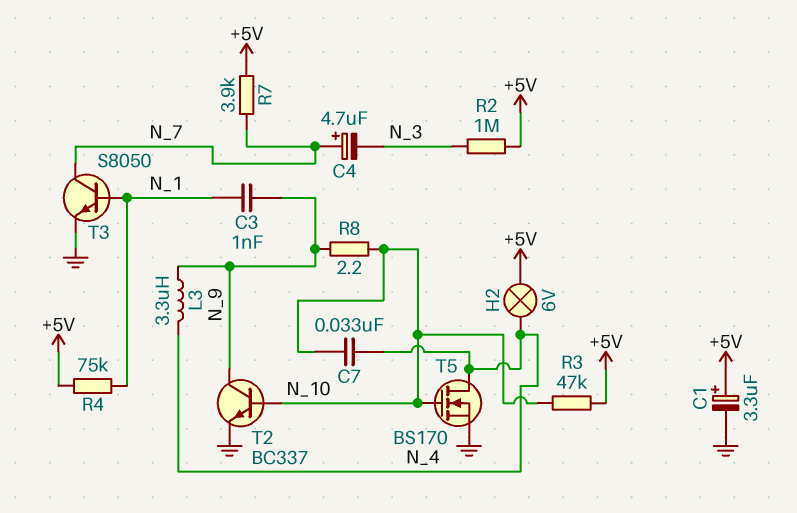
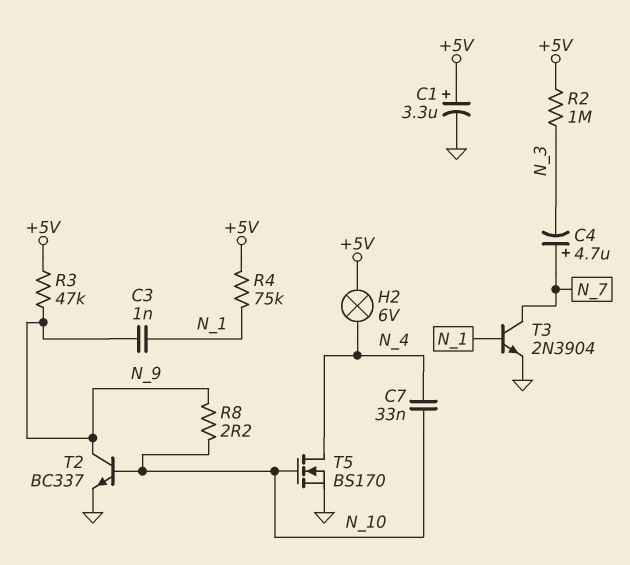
L3: 3.3uH (N_4, N_9) -> none
R3: 47k (+5V, N_10) -> 47k (+5V, N_9)
R7: 3.9k (+5V, N_7) -> none
T3: NPN S8050 (B N_1, C N_7, E GND) -> NPN 2N3904 (B N_1, C N_7, E GND)

